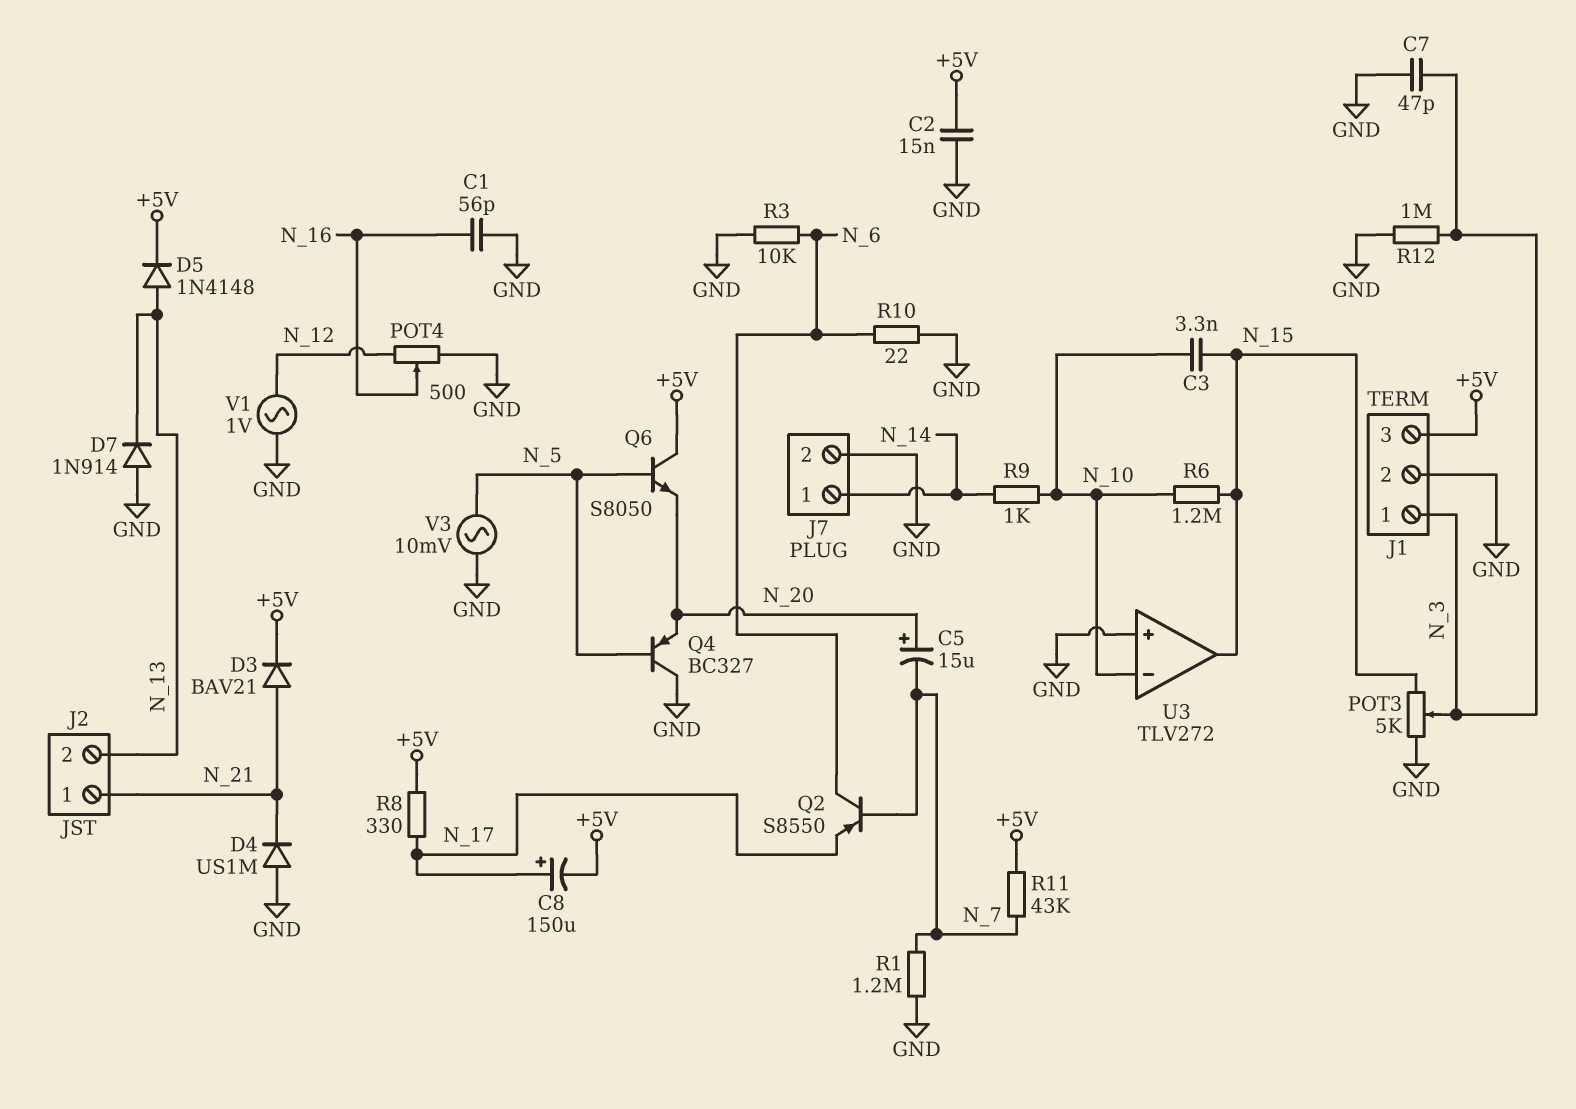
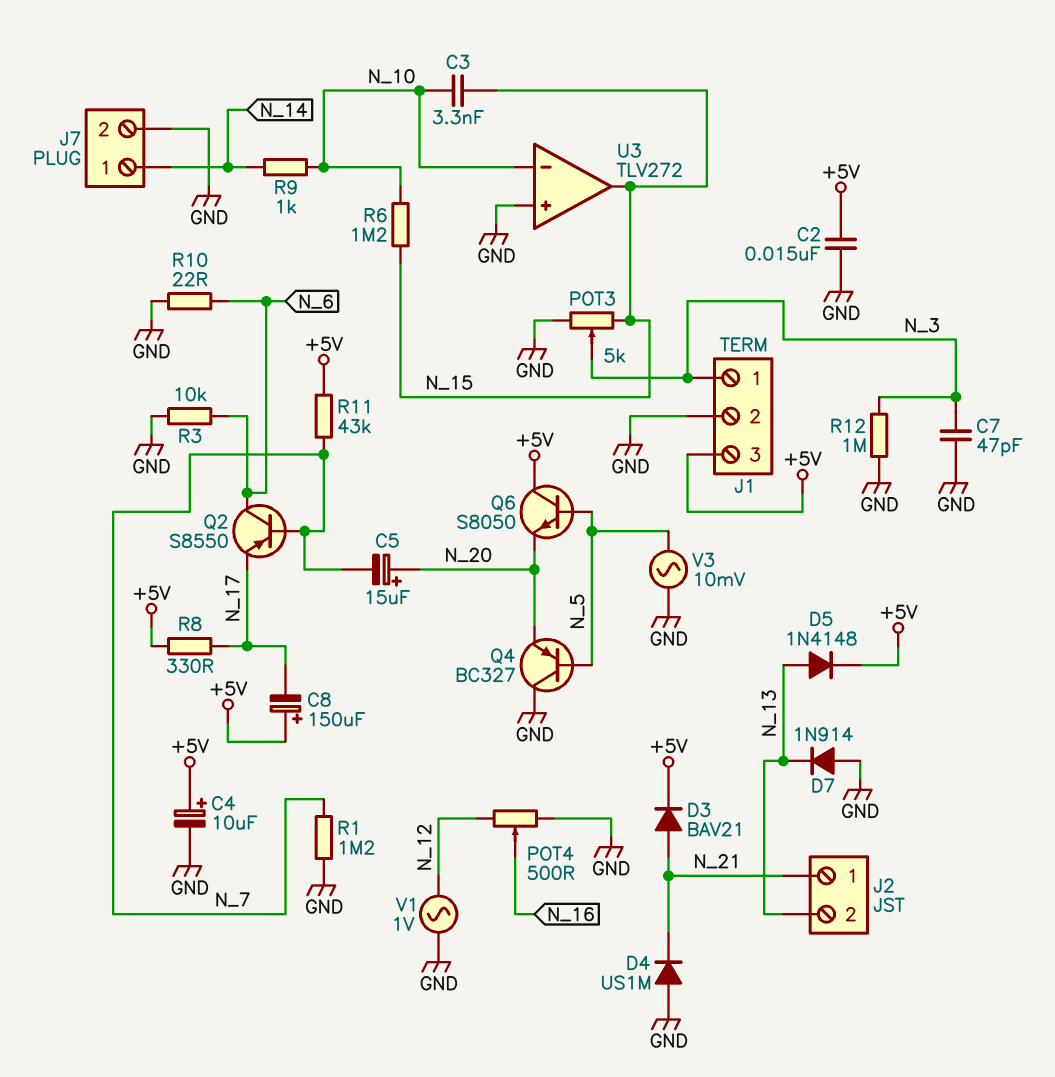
C1: 56pF (GND, N_16) -> none
C4: none -> 10uF (plus +5V, minus GND)
C8: 150uF (plus N_17, minus +5V) -> 150uF (plus +5V, minus N_17)

